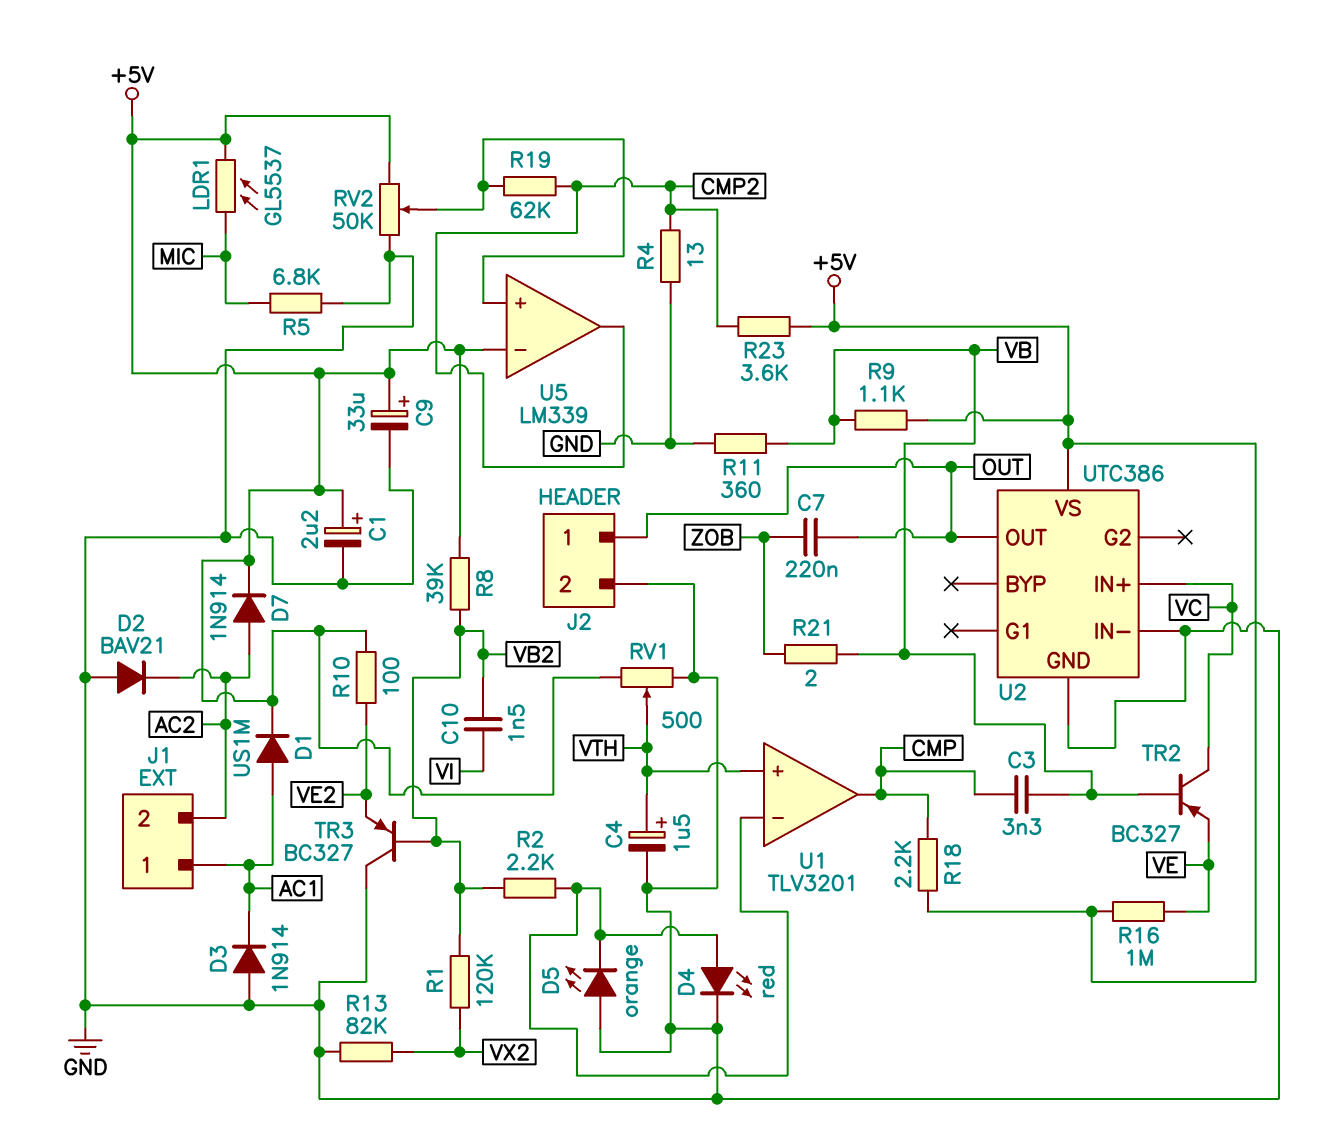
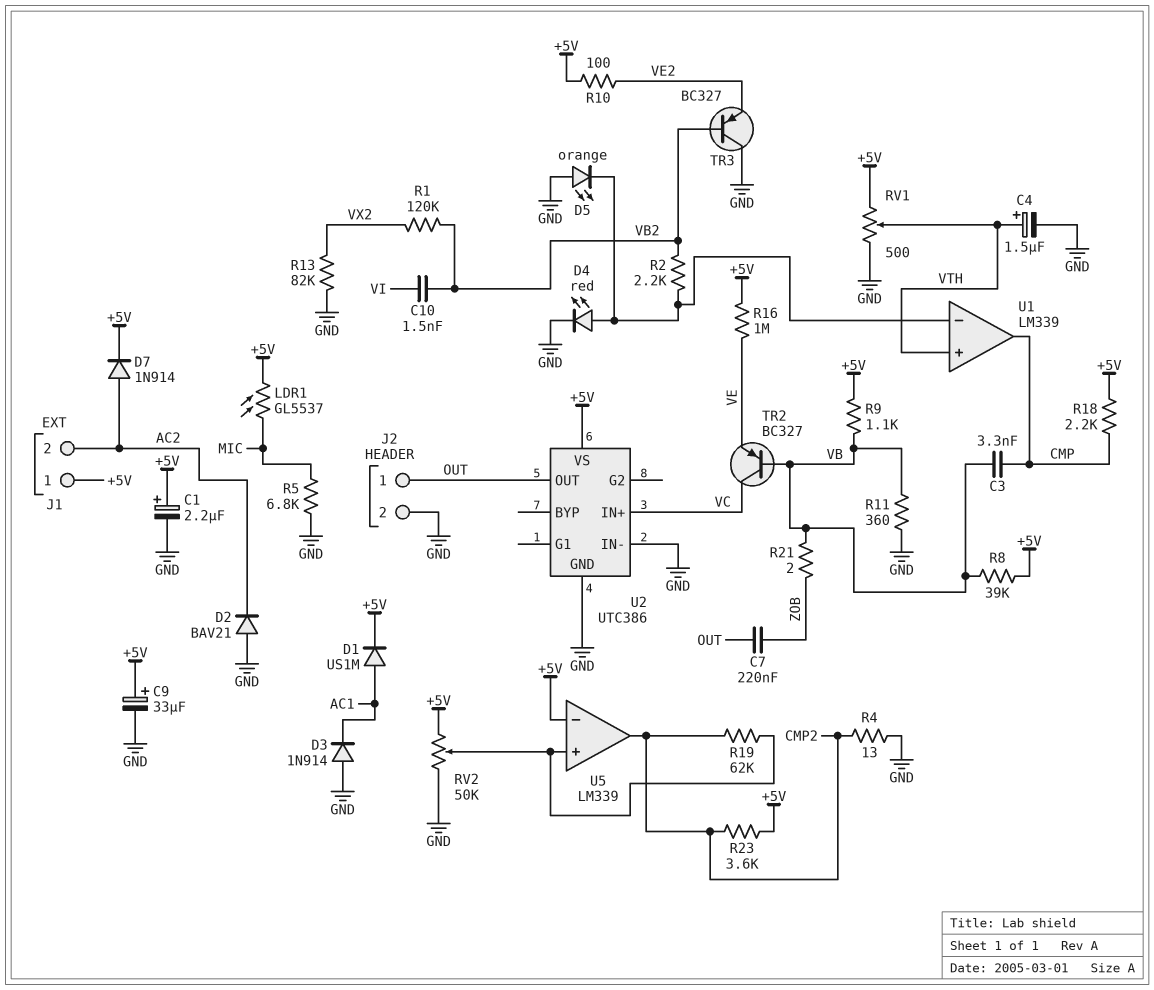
J1 pin 1: AC1 -> +5V
R8: 39k (+5V, VB2) -> 39k (+5V, VB)
U1: TLV3201 -> LM339

